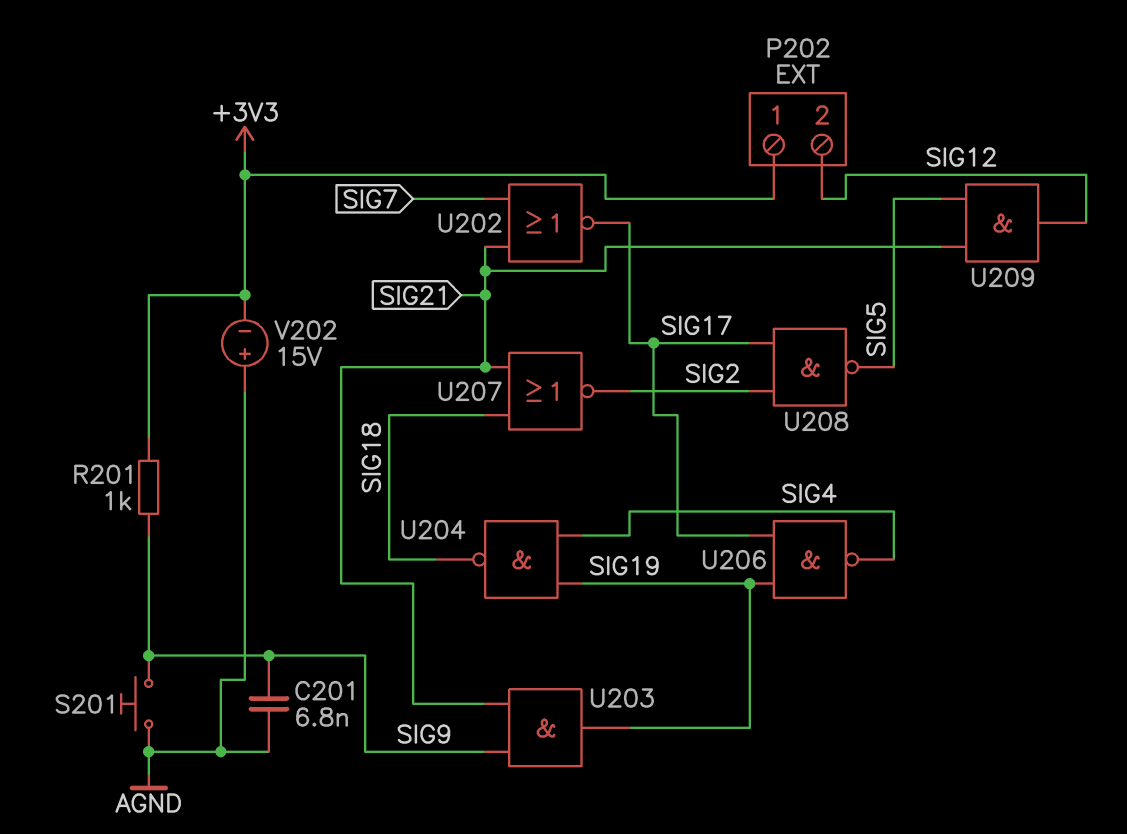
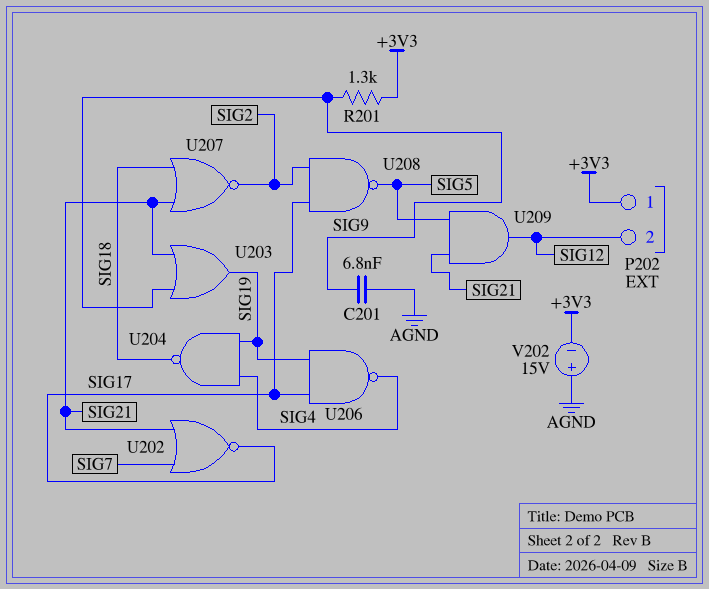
R201: 1k (+3V3, SIG9) -> 1.3k (+3V3, SIG9)
S201: button (AGND, SIG9) -> none
U203: AND (in SIG9, in SIG21, out SIG19) -> OR (in SIG9, in SIG21, out SIG19)

